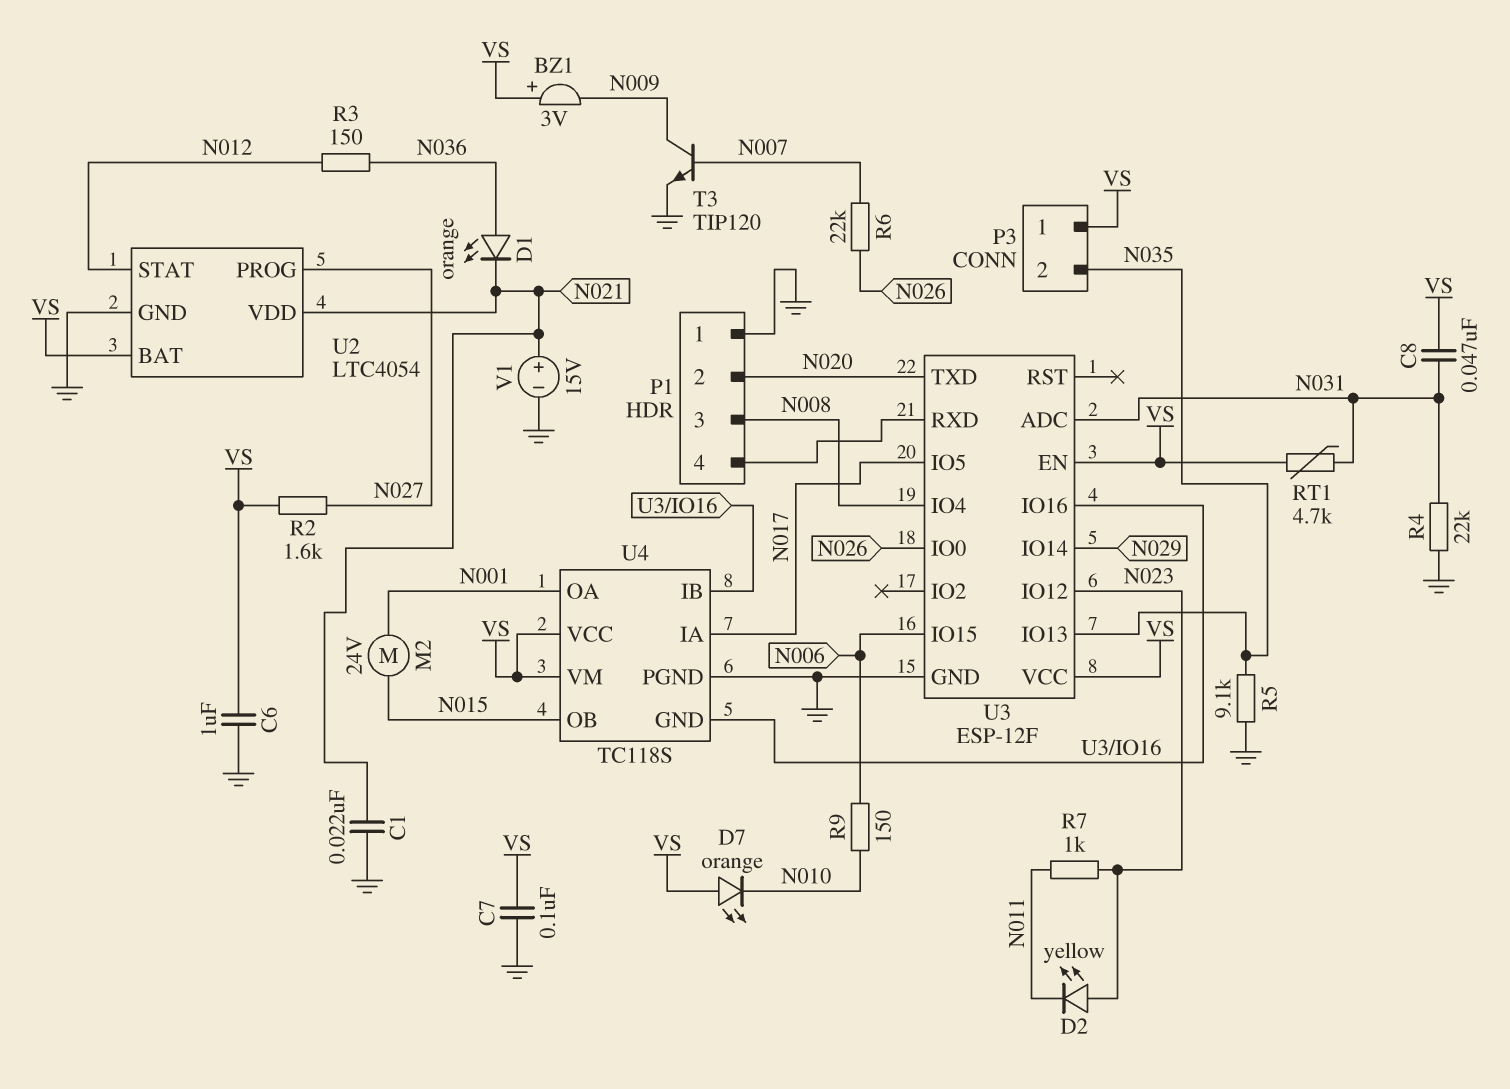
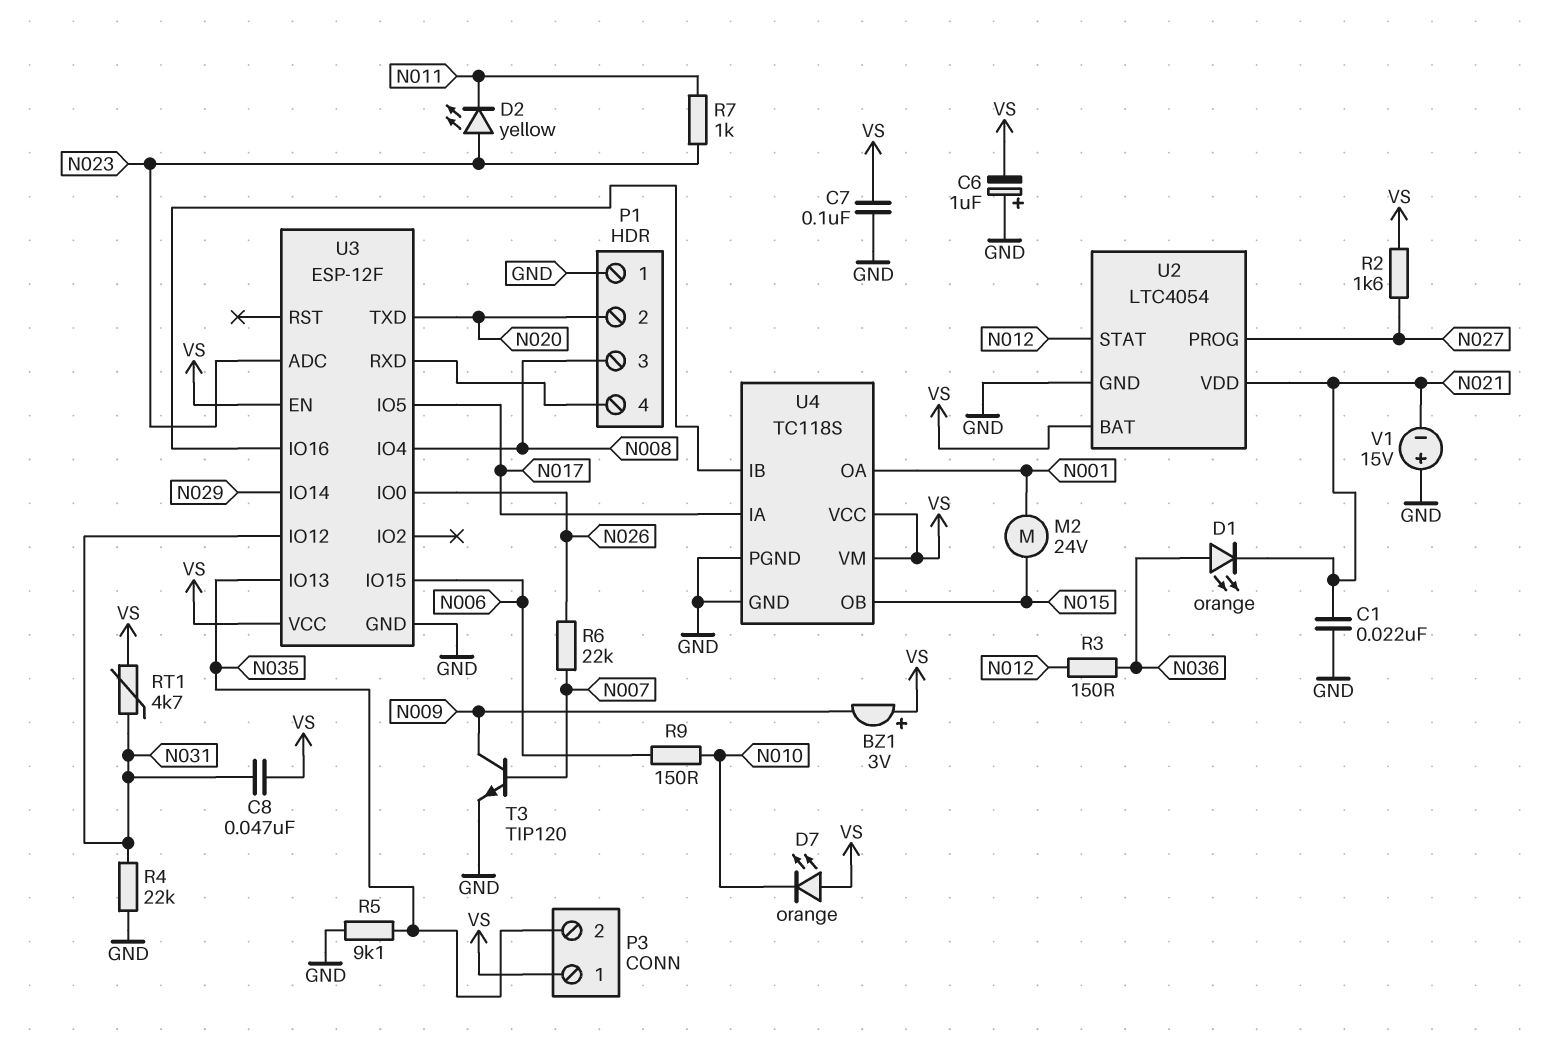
C6: 1uF (GND, VS) -> 1uF (plus GND, minus VS)
U3 pin ADC: N031 -> N023
U3 pin IO12: N023 -> N031
U4 pin GND: U3/IO16 -> GND
V1: 15V (plus N021, minus GND) -> 15V (plus GND, minus N021)

